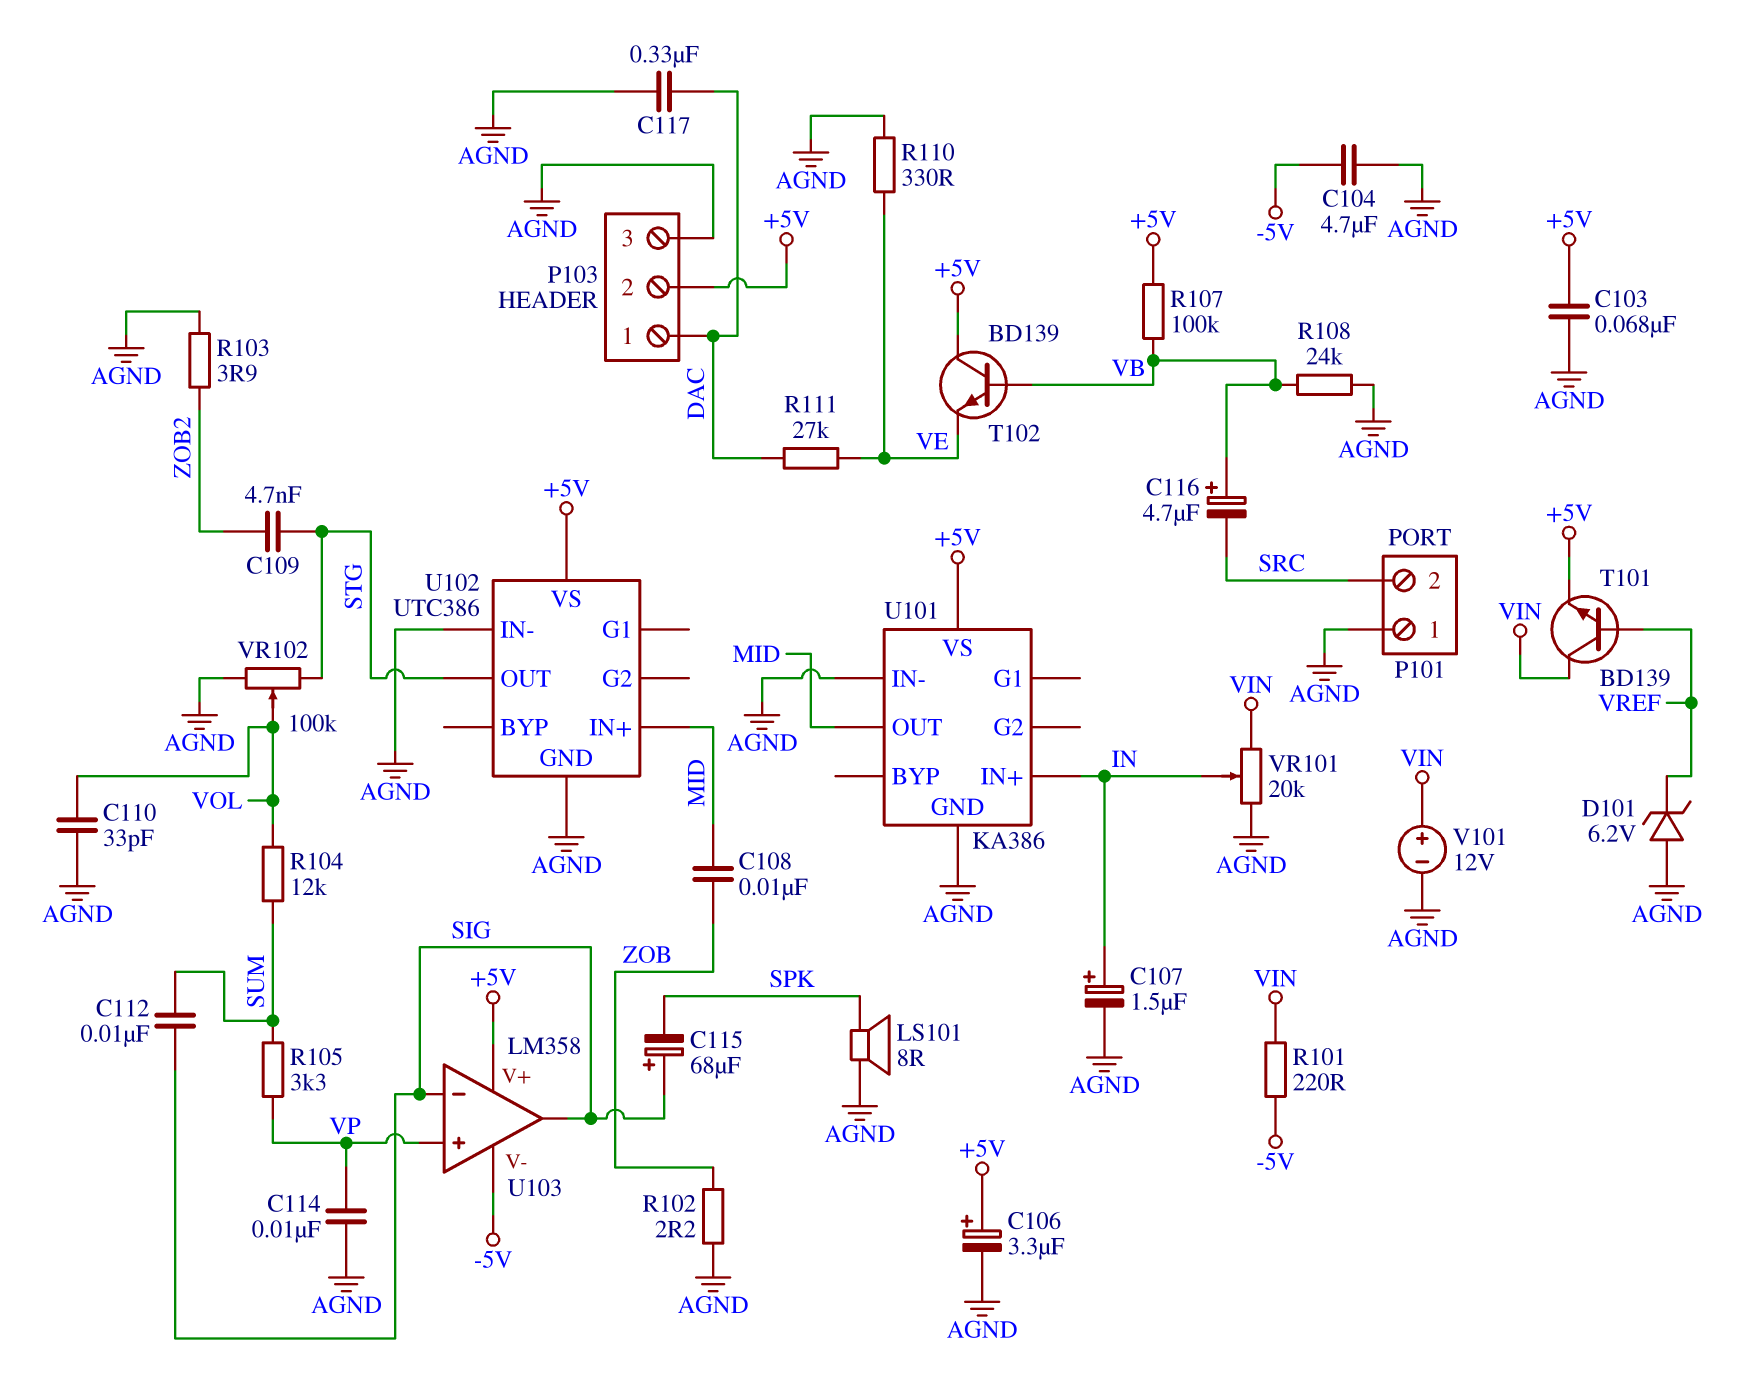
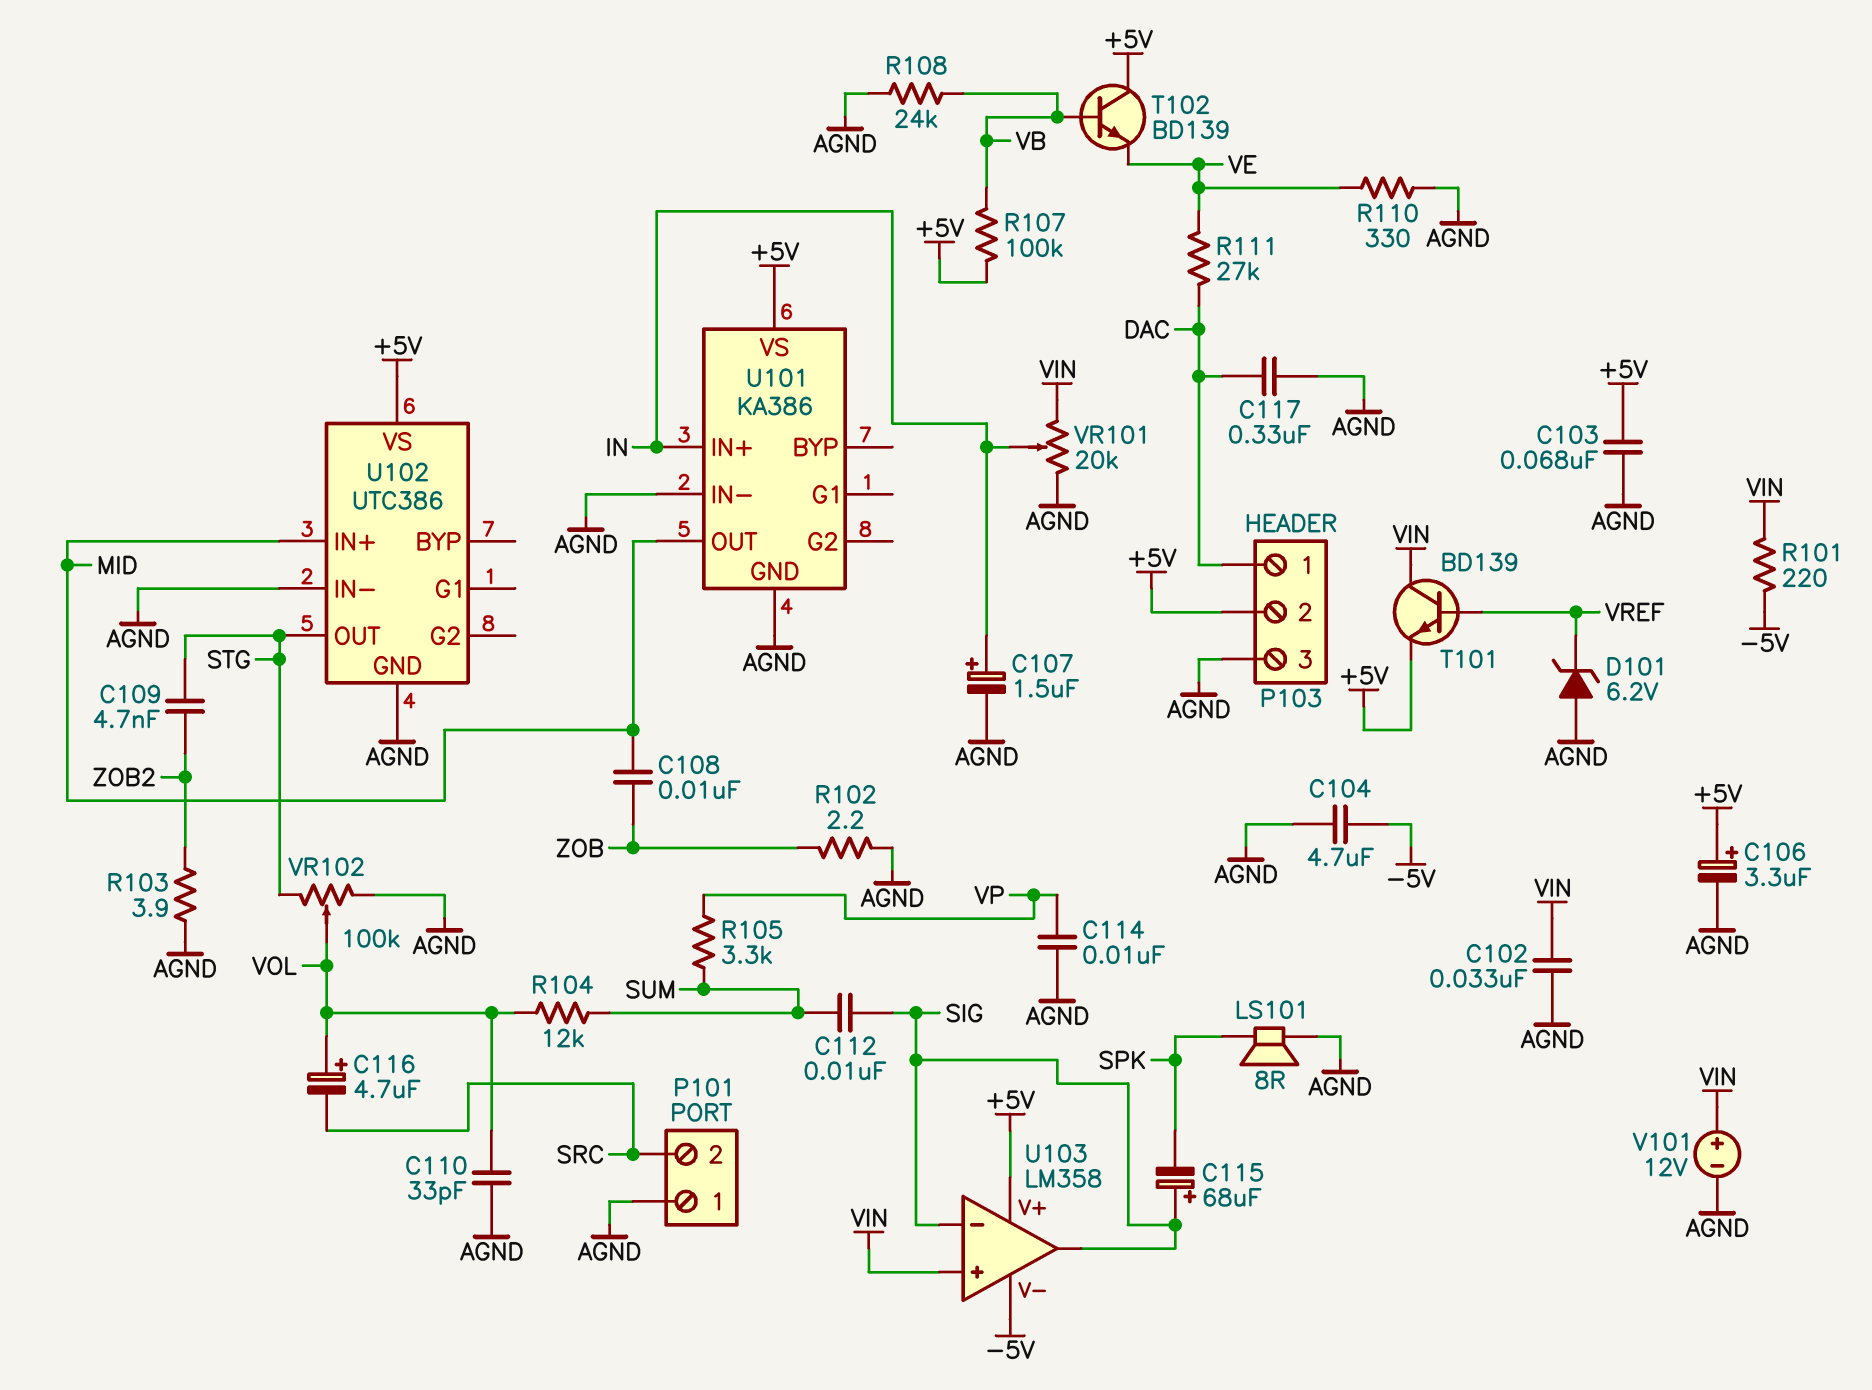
C102: none -> 33nF (AGND, VIN)
C116: 4.7uF (plus VB, minus SRC) -> 4.7uF (plus VOL, minus SRC)
U103 pin in+: VP -> VIN

